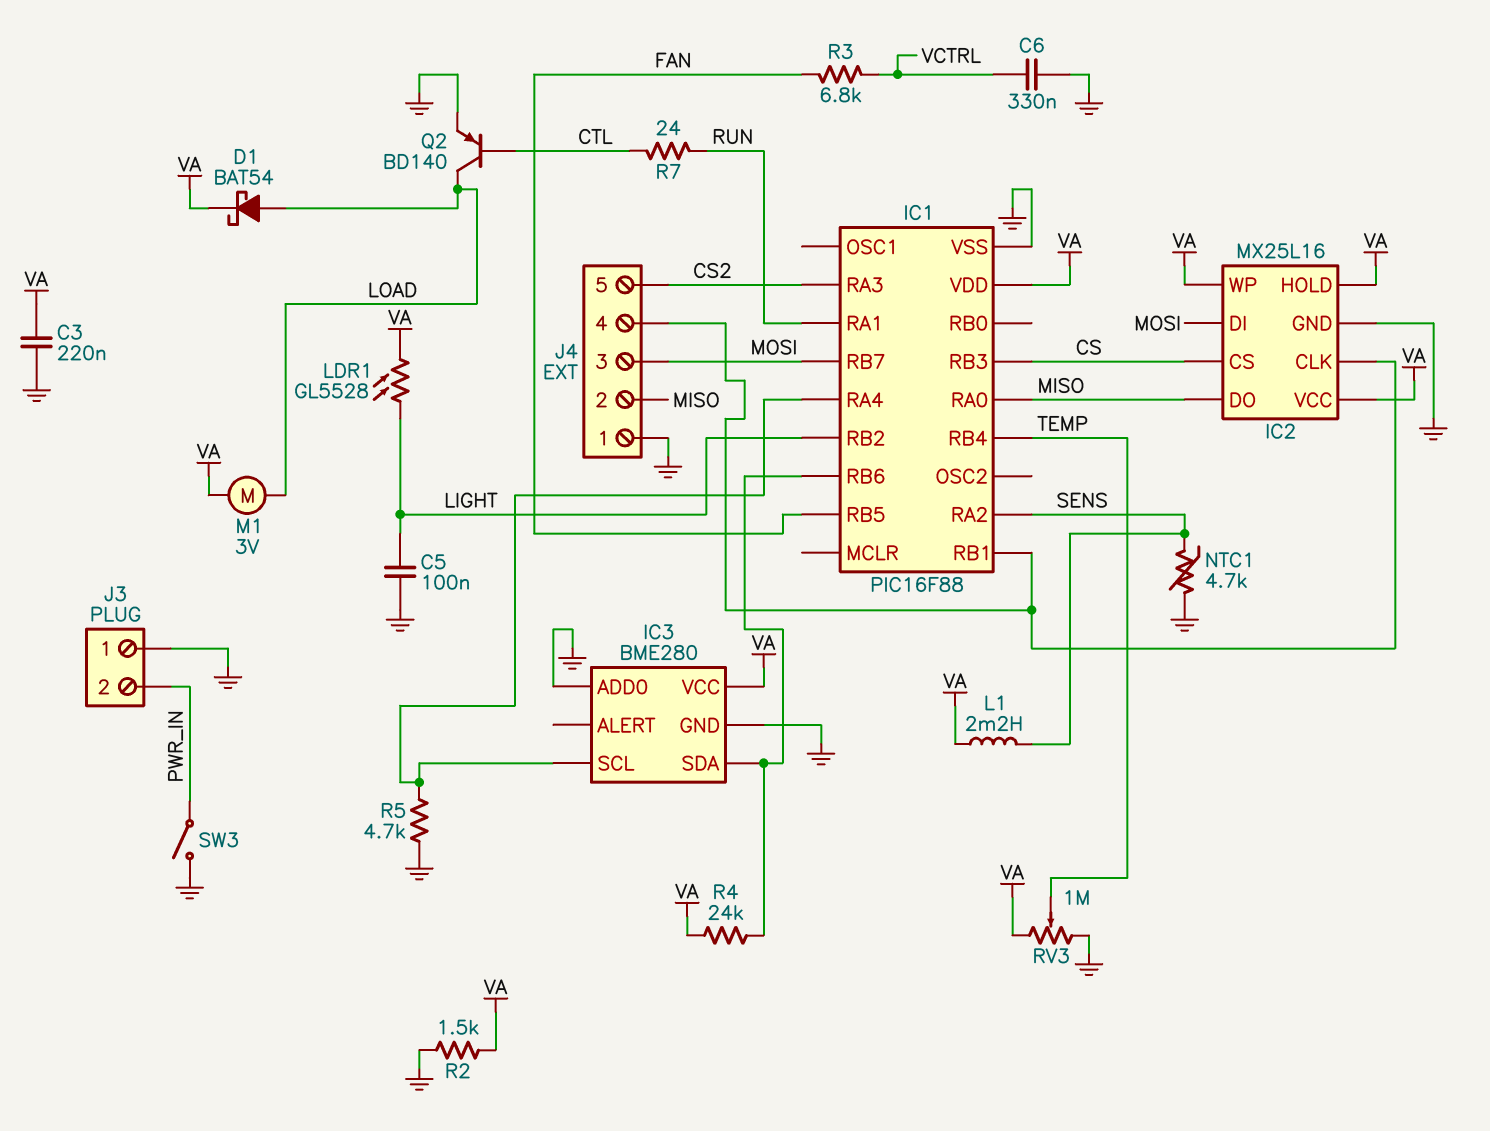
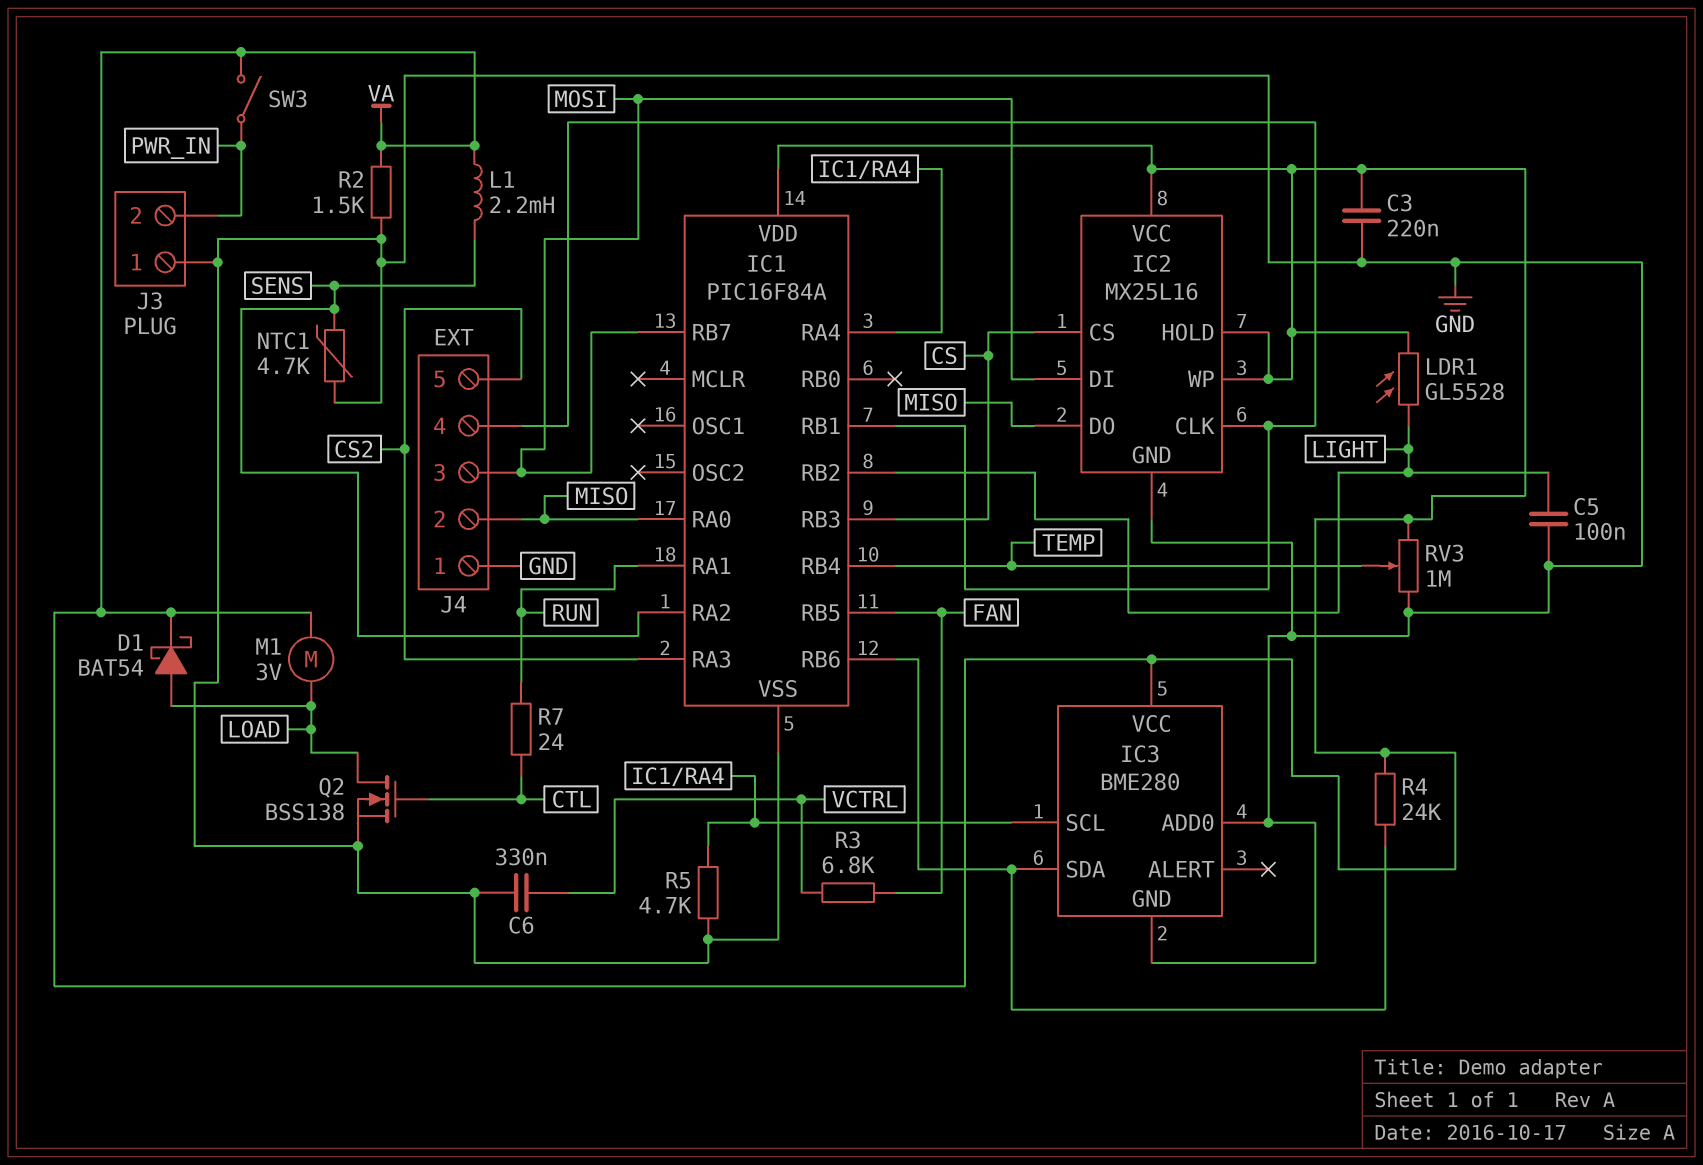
IC1: PIC16F88 -> PIC16F84A
Q2: PNP BD140 (B CTL, C LOAD, E GND) -> NMOS BSS138 (G CTL, D LOAD, S GND)
SW3: switch (GND, PWR_IN) -> switch (PWR_IN, VA)

